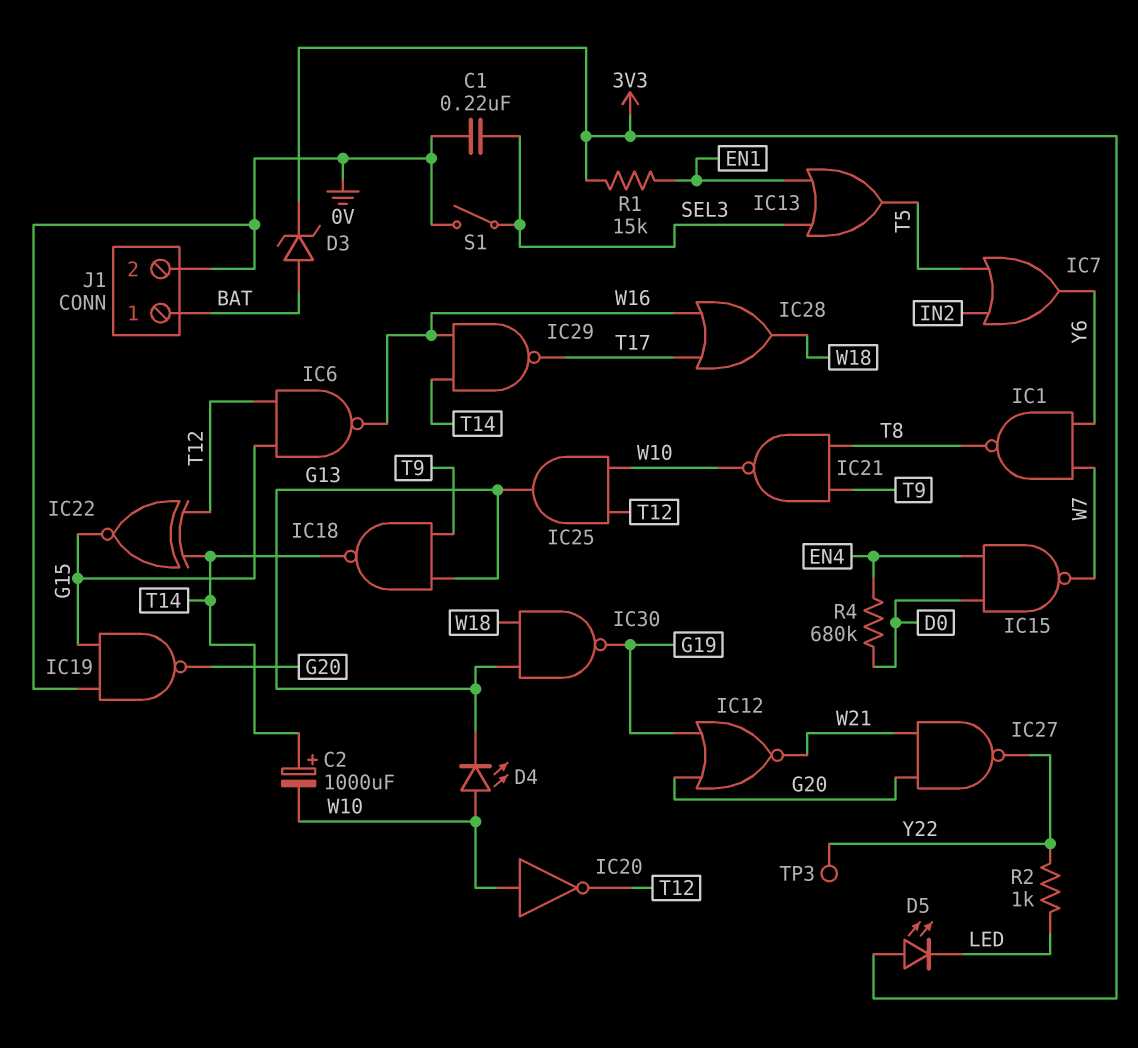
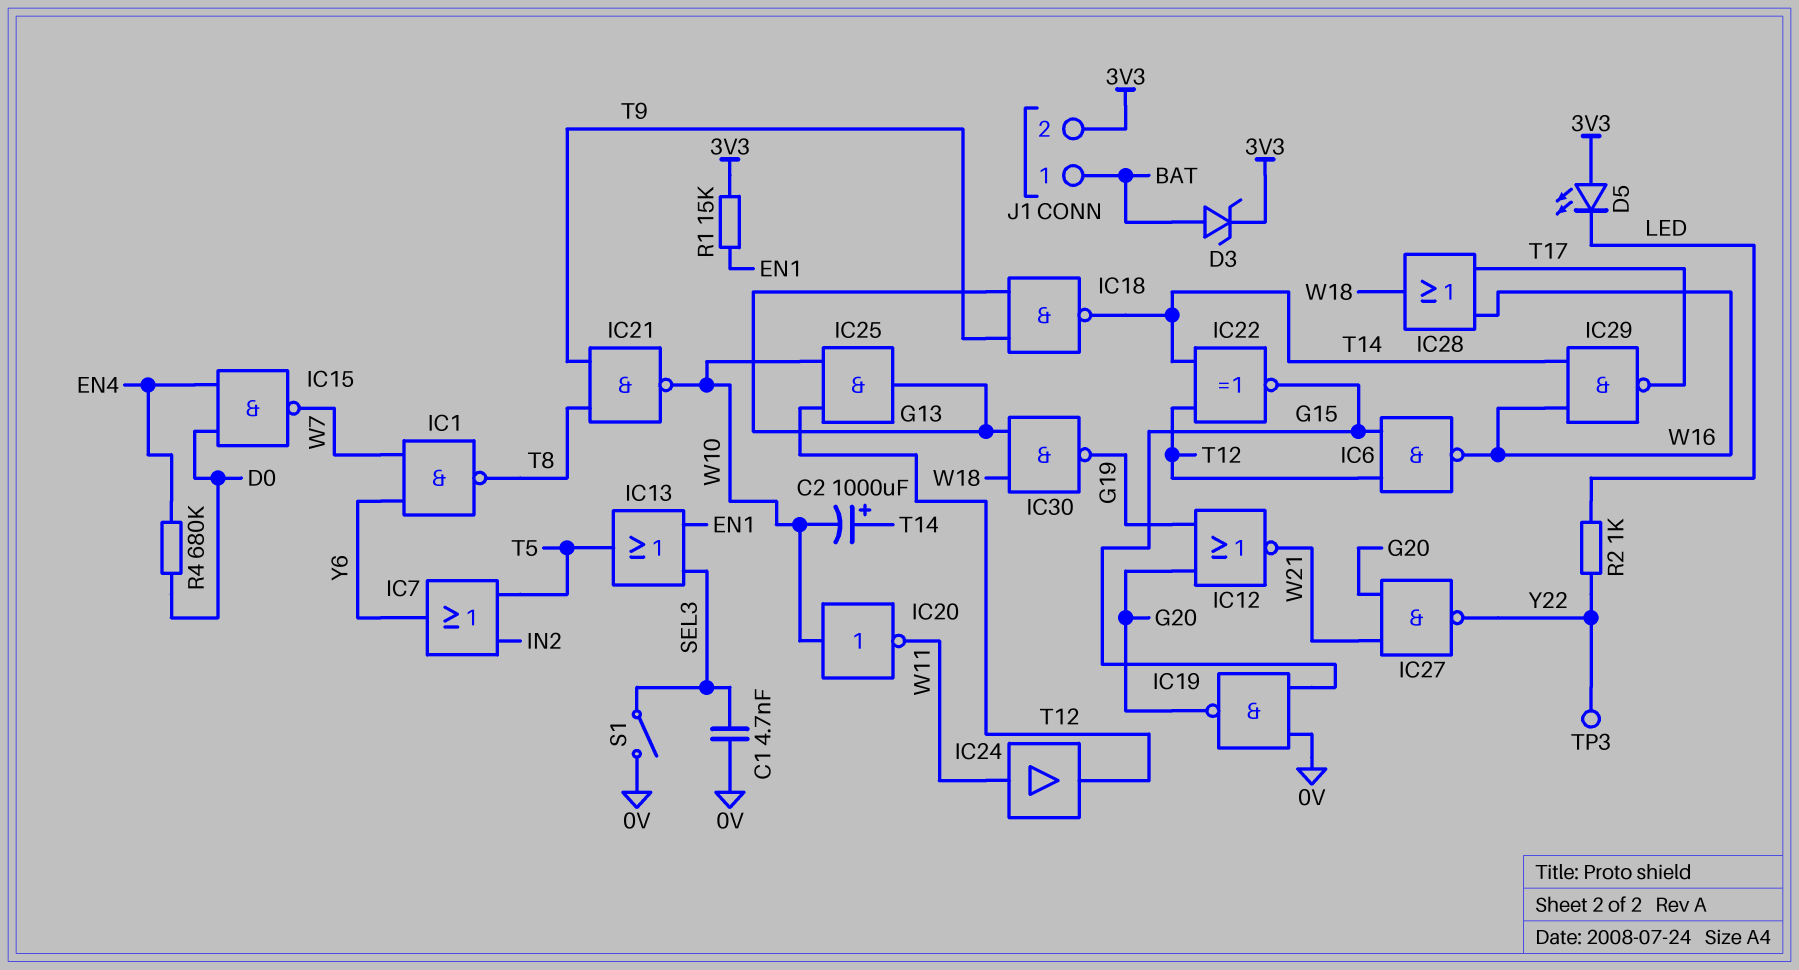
C1: 220nF (0V, SEL3) -> 4.7nF (0V, SEL3)
D4: LED (A W10, K G13) -> none
IC20: NOT (in W10, out T12) -> NOT (in W10, out W11)
IC24: none -> buffer (in W11, out T12)
J1 pin 2: 0V -> 3V3

